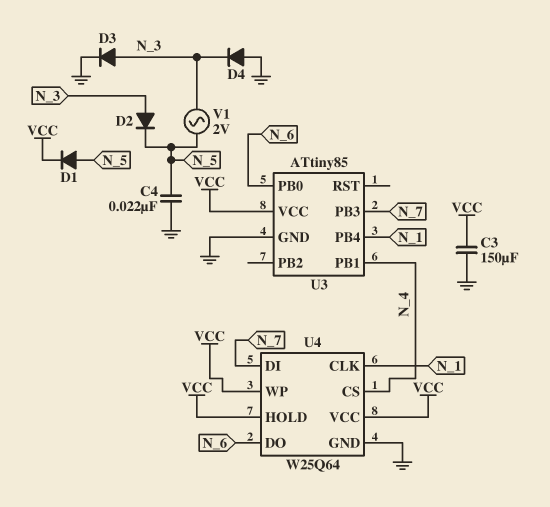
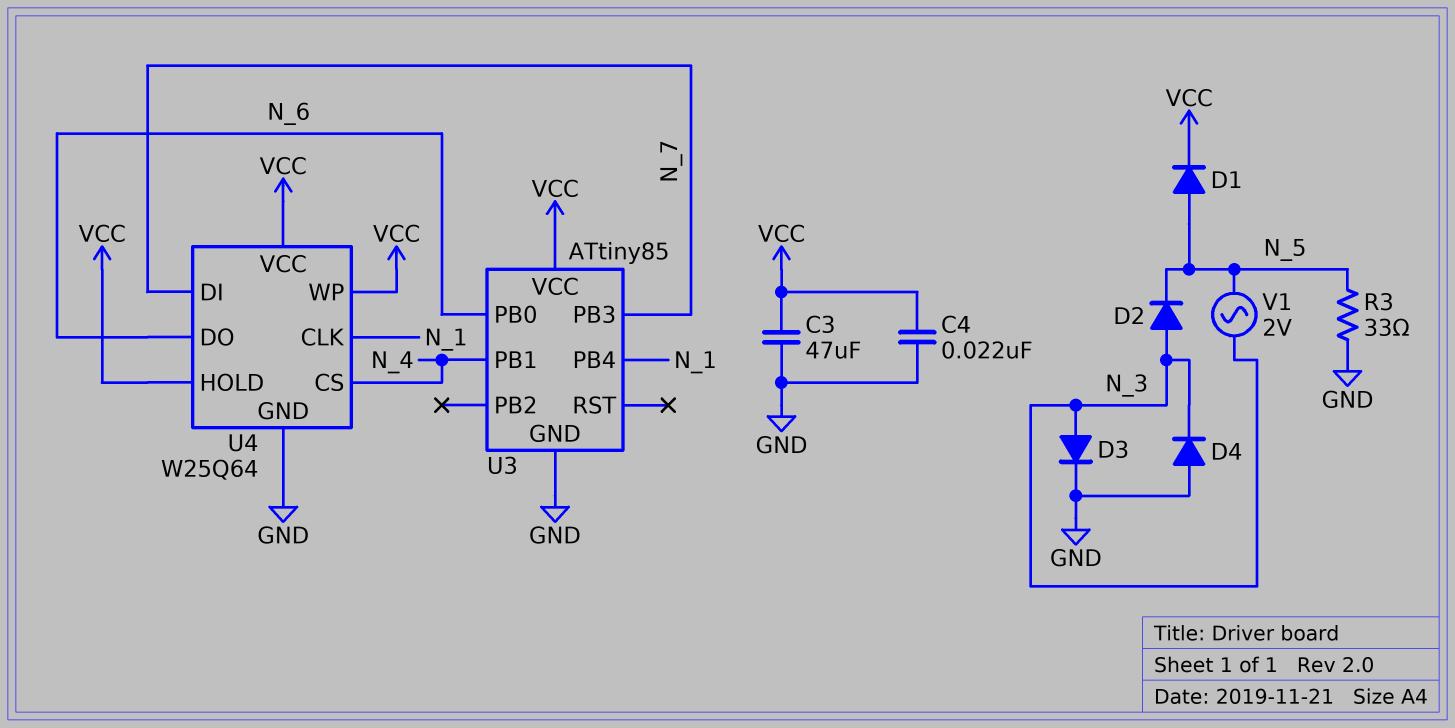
C3: 150uF (GND, VCC) -> 47uF (GND, VCC)
C4: 22nF (GND, N_5) -> 22nF (GND, VCC)
R3: none -> 33 (GND, N_5)

